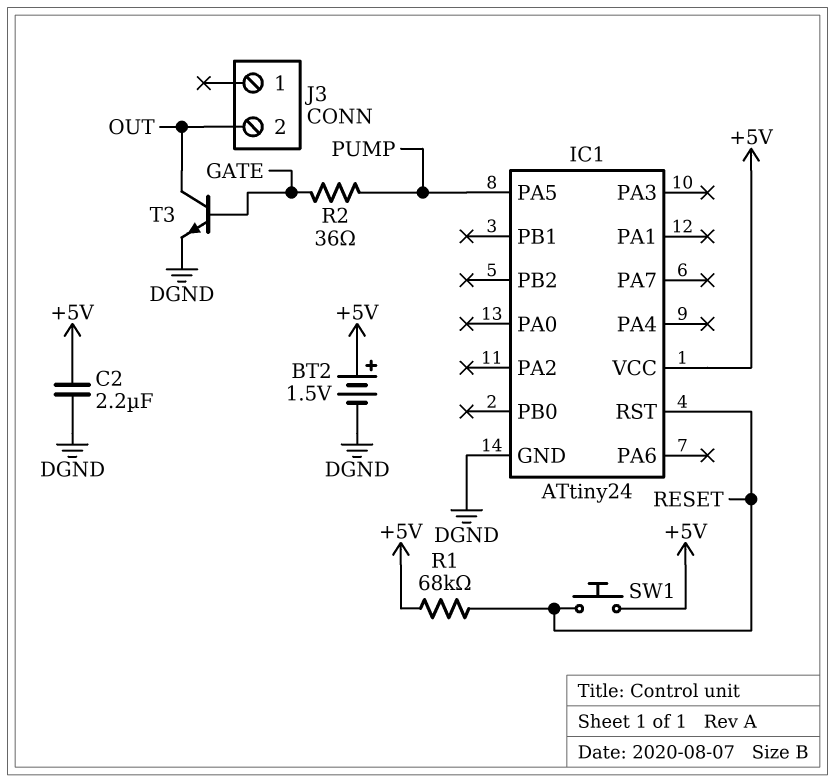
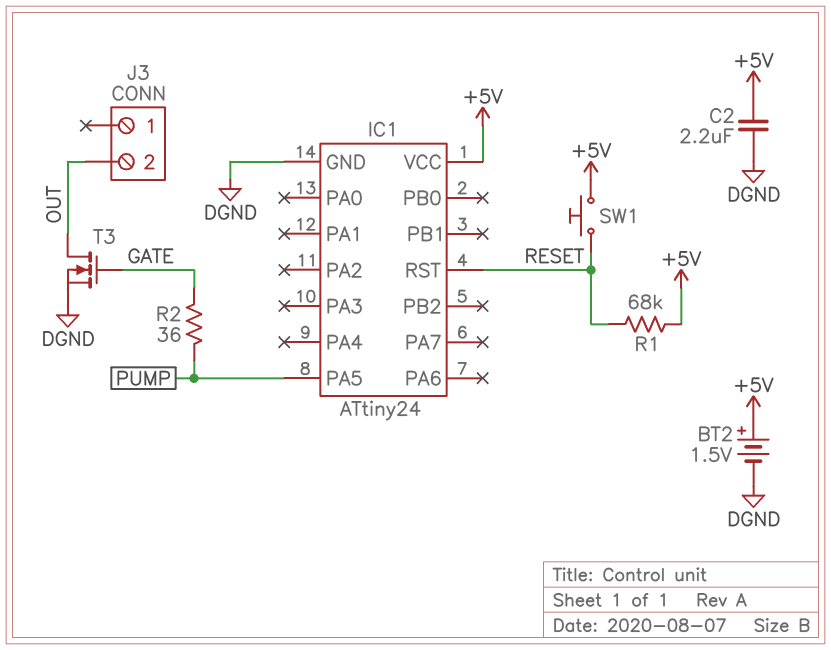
T3: NPN (B GATE, C OUT, E DGND) -> NMOS (G GATE, D OUT, S DGND)

